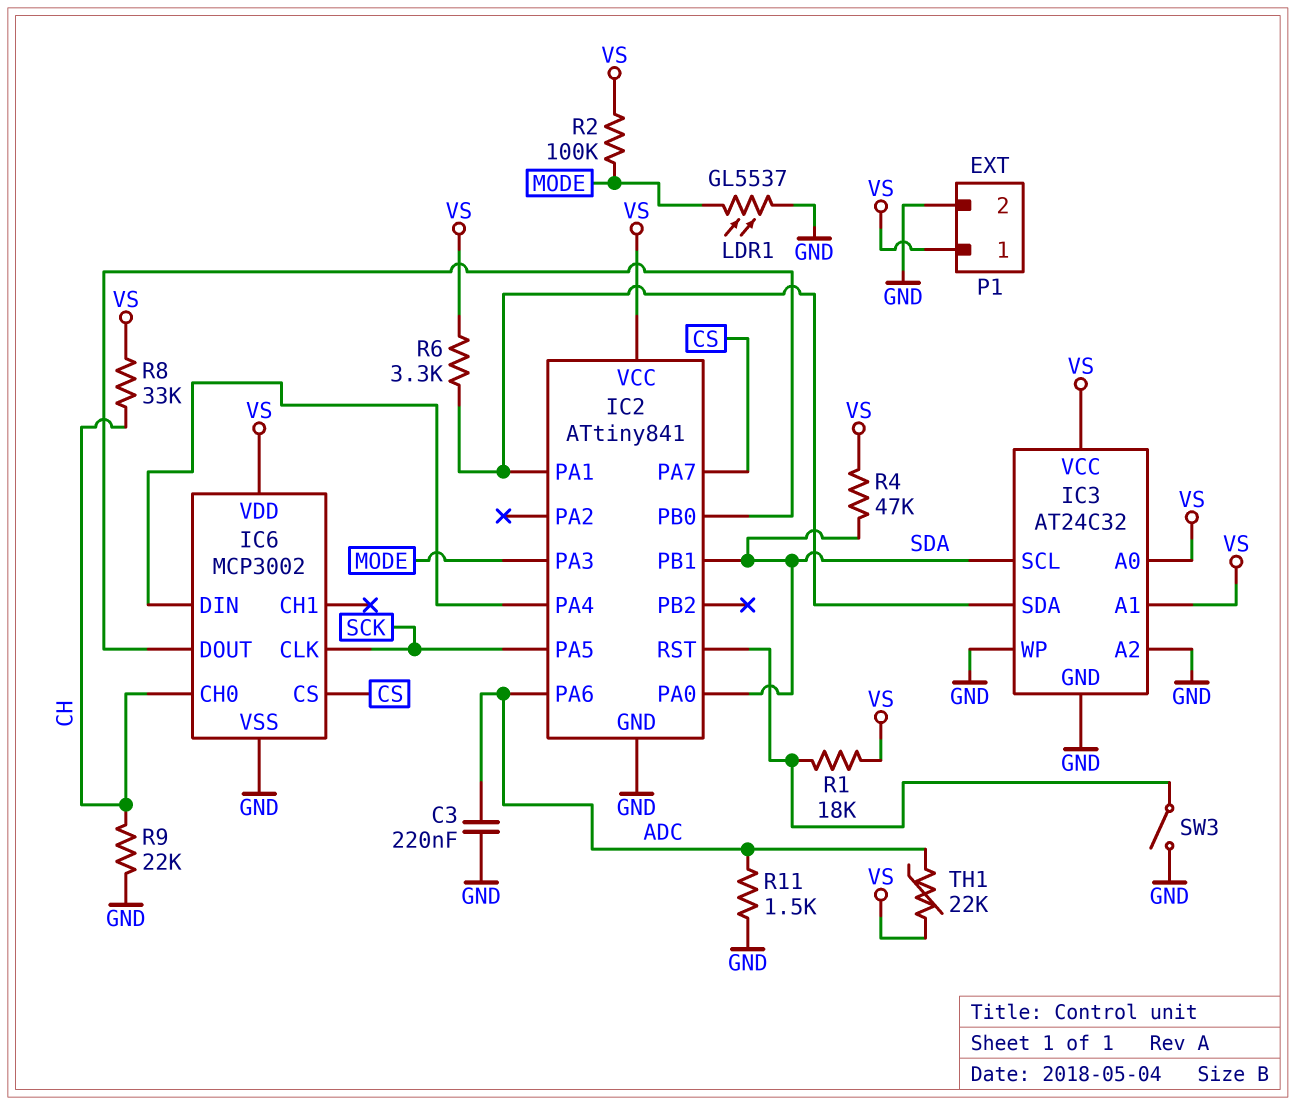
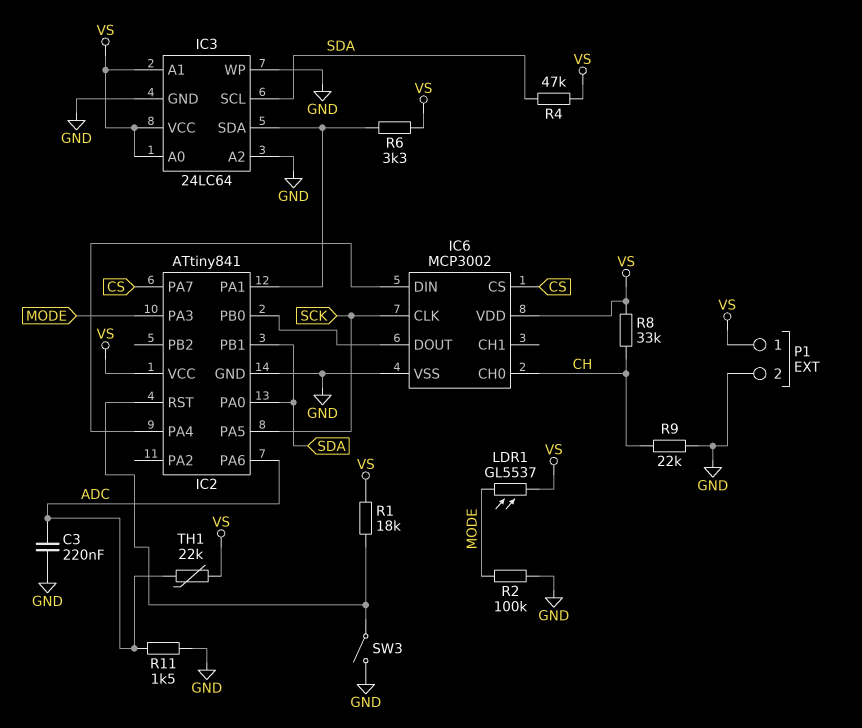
IC3: AT24C32 -> 24LC64
LDR1: GL5537 (GND, MODE) -> GL5537 (MODE, VS)
R2: 100k (MODE, VS) -> 100k (GND, MODE)

